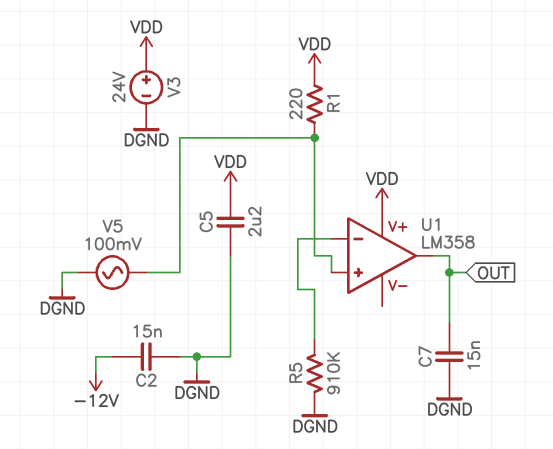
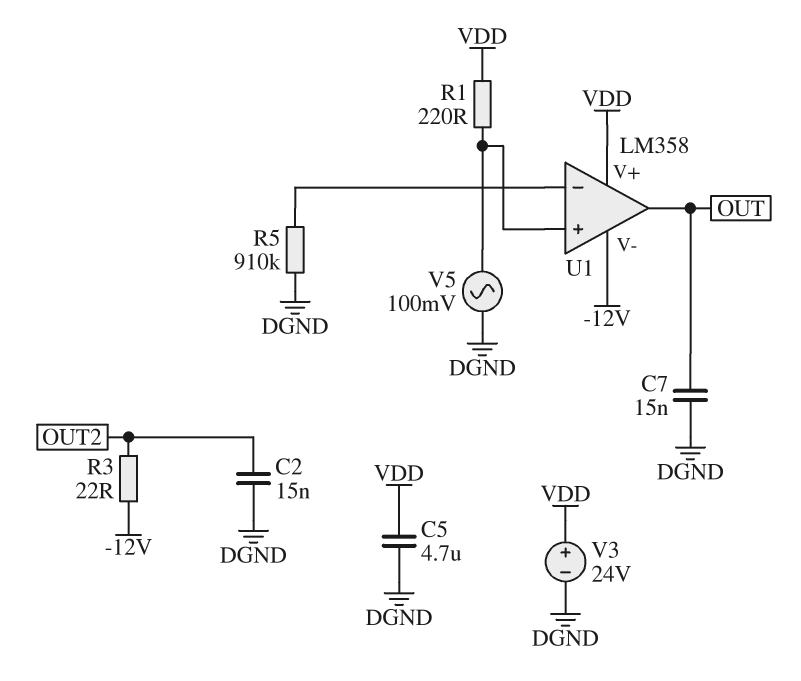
C2: 15nF (-12V, DGND) -> 15nF (DGND, OUT2)
C5: 2.2uF (DGND, VDD) -> 4.7uF (DGND, VDD)
R3: none -> 22 (-12V, OUT2)
U1 pin V-: none -> -12V

